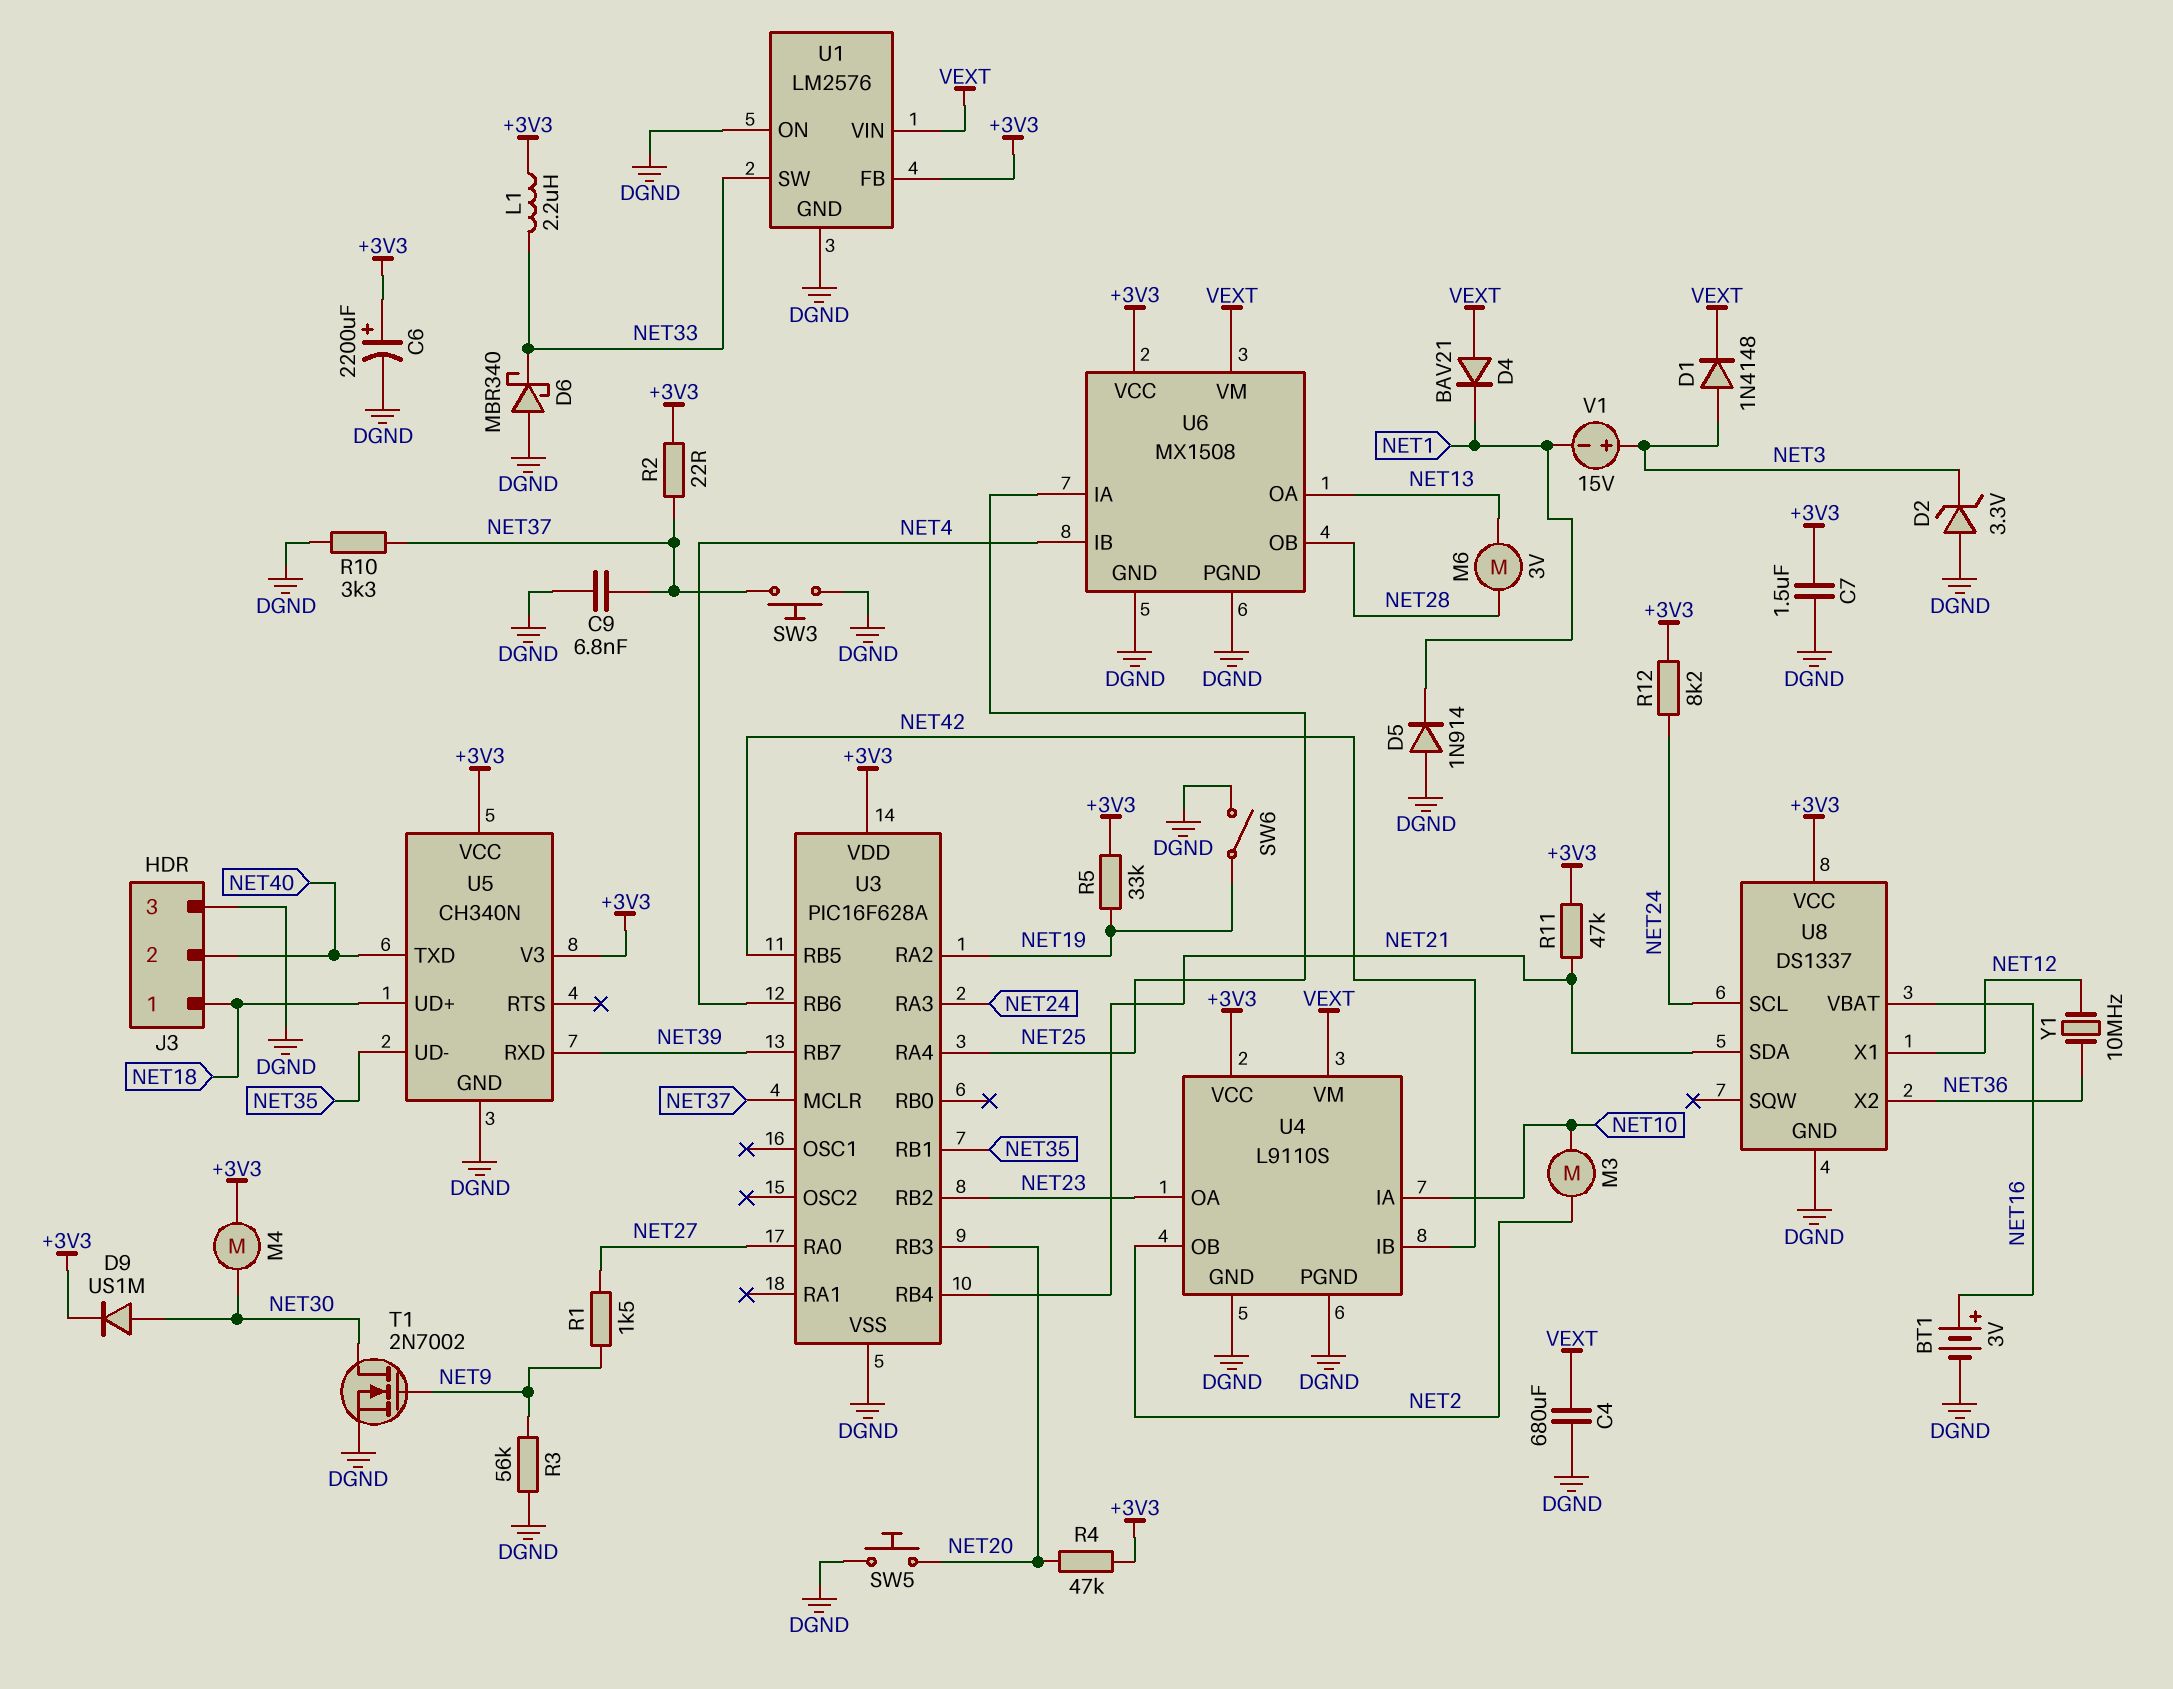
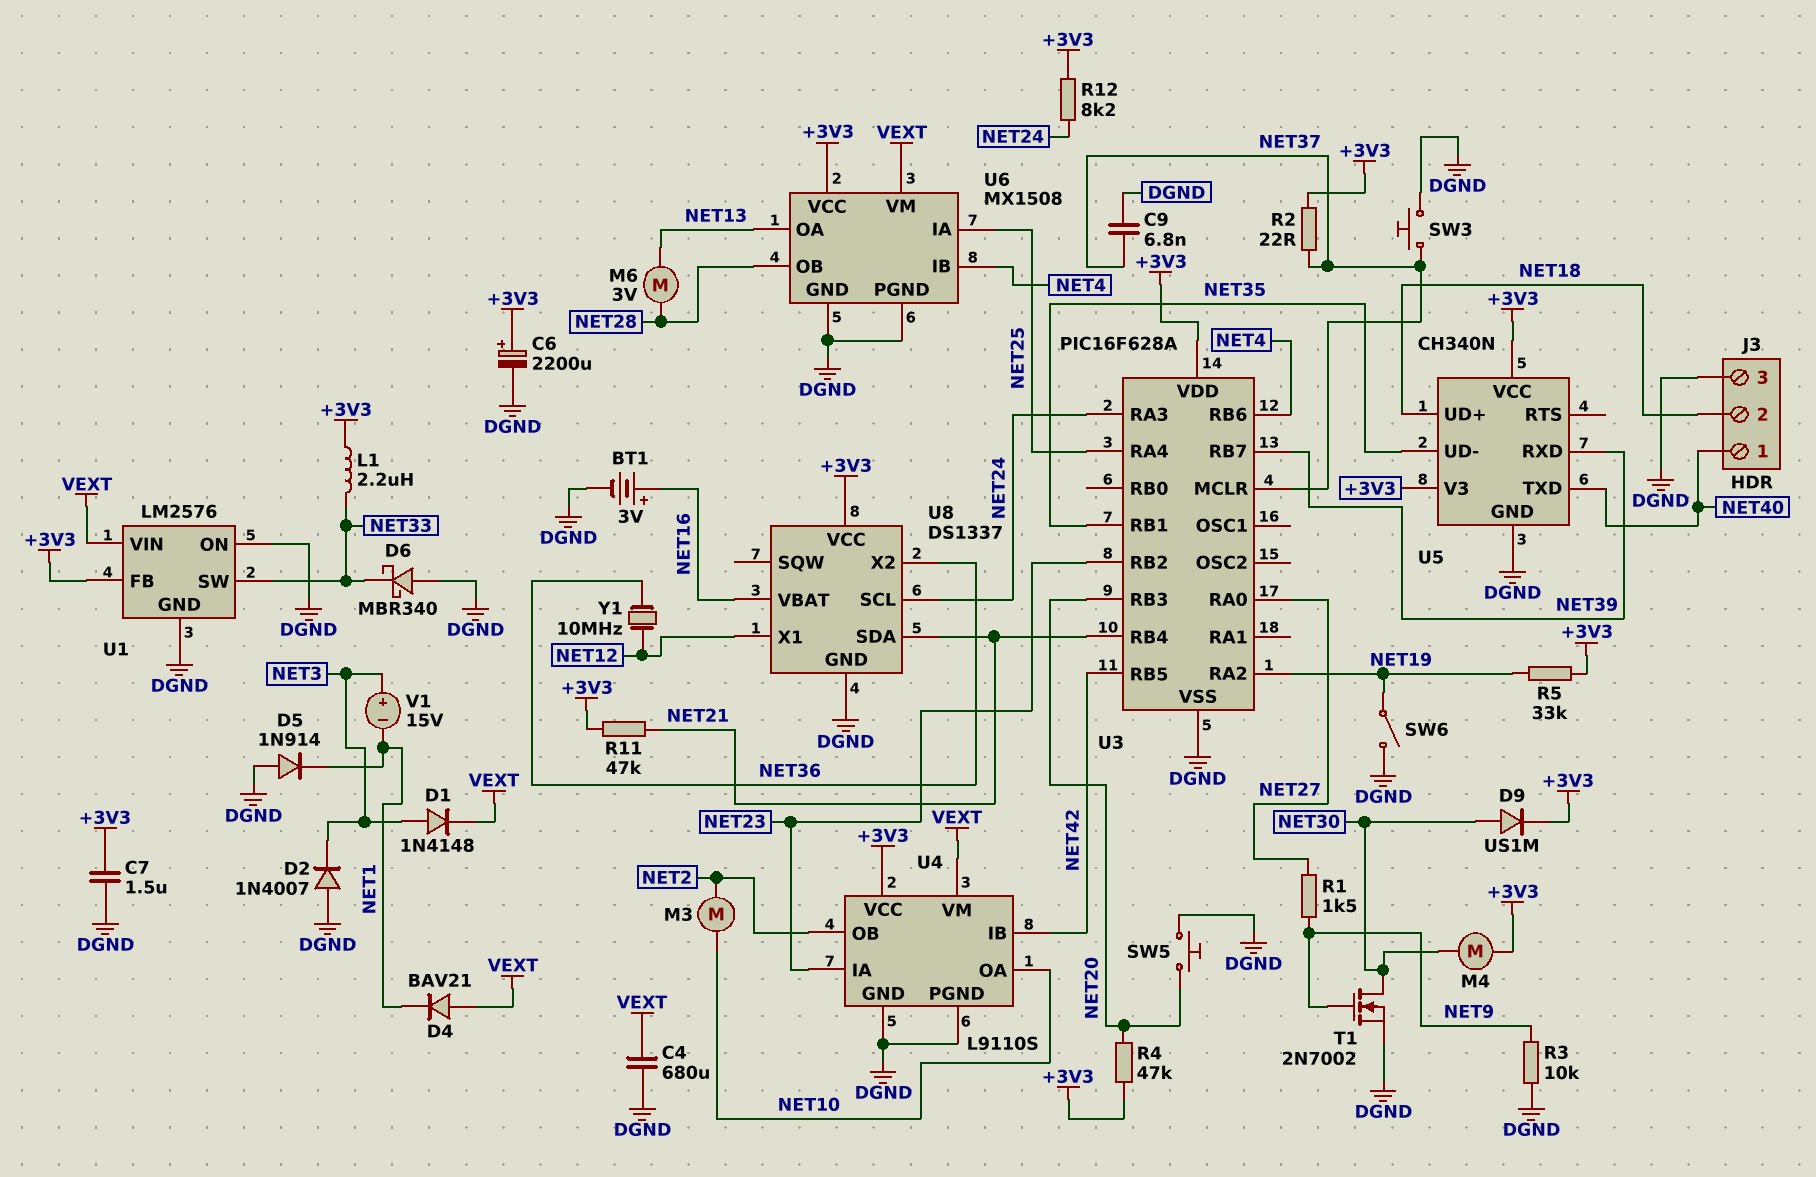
D2: zener 3.3V (A DGND, K NET3) -> diode 1N4007 (A DGND, K NET3)
J3 pin 1: NET18 -> NET40
J3 pin 2: NET40 -> NET18
R3: 56k (DGND, NET9) -> 10k (DGND, NET9)
R10: 3.3k (DGND, NET37) -> none
U4 pin IA: NET10 -> NET23
U4 pin OA: NET23 -> NET10

